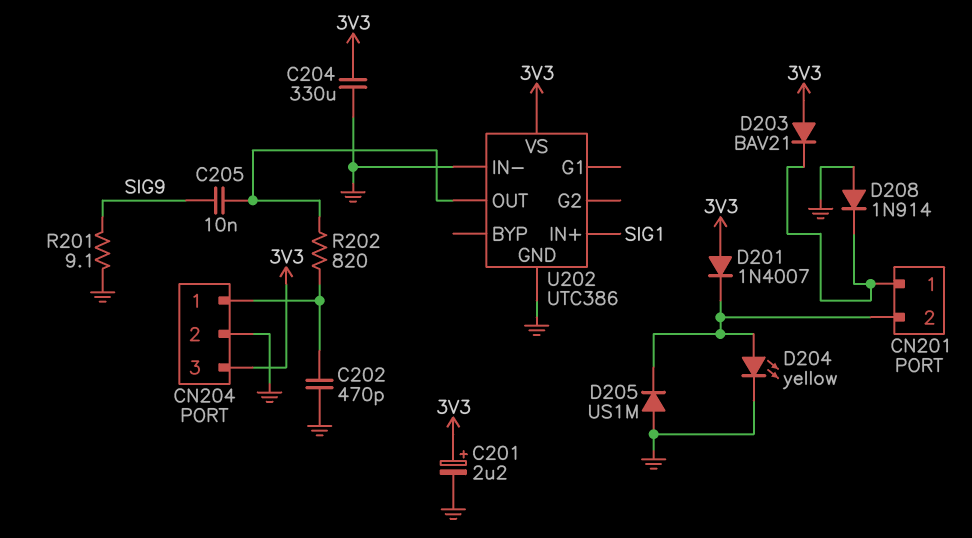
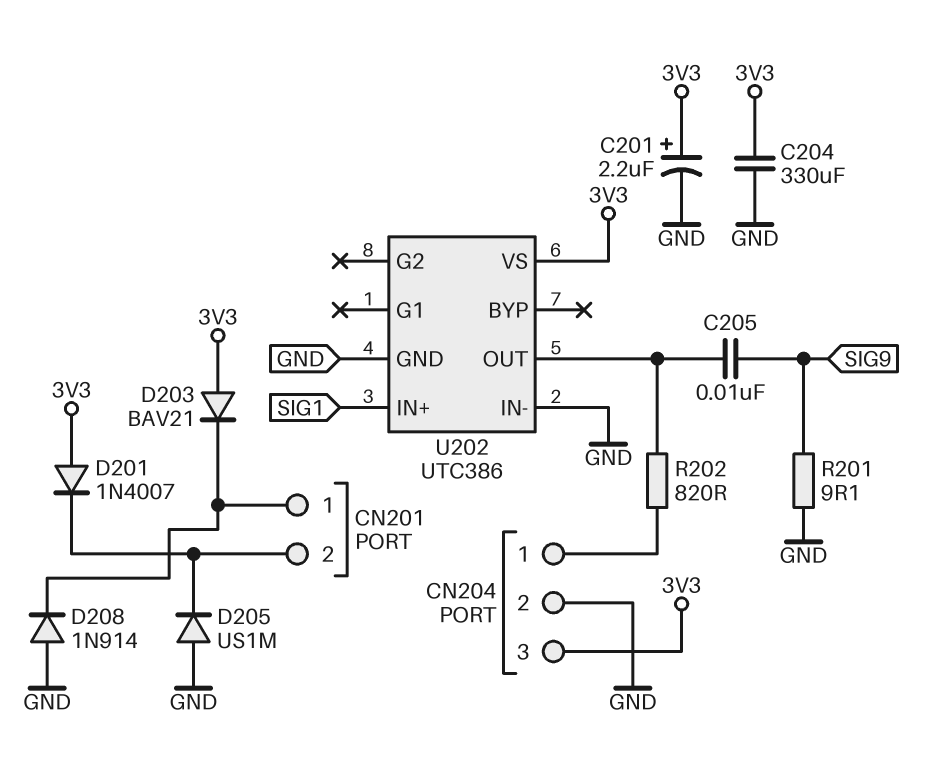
C202: 470pF (CN204/1, GND) -> none
D204: LED yellow (A CN201/2, K GND) -> none

